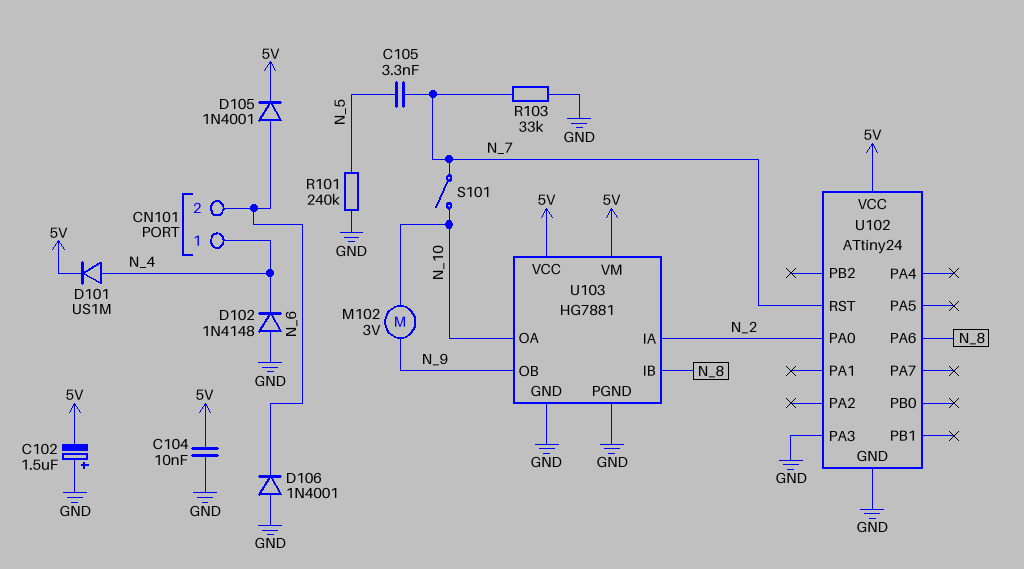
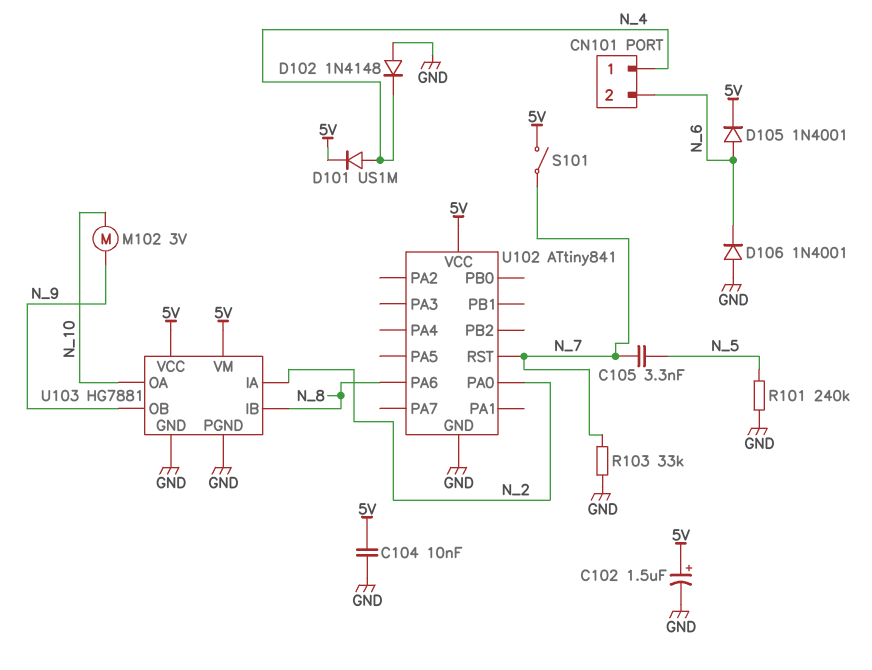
C102: 1.5uF (plus GND, minus 5V) -> 1.5uF (plus 5V, minus GND)
S101: switch (N_7, N_10) -> switch (5V, N_7)
U102: ATtiny24 -> ATtiny841
U102 pin PA3: GND -> none

